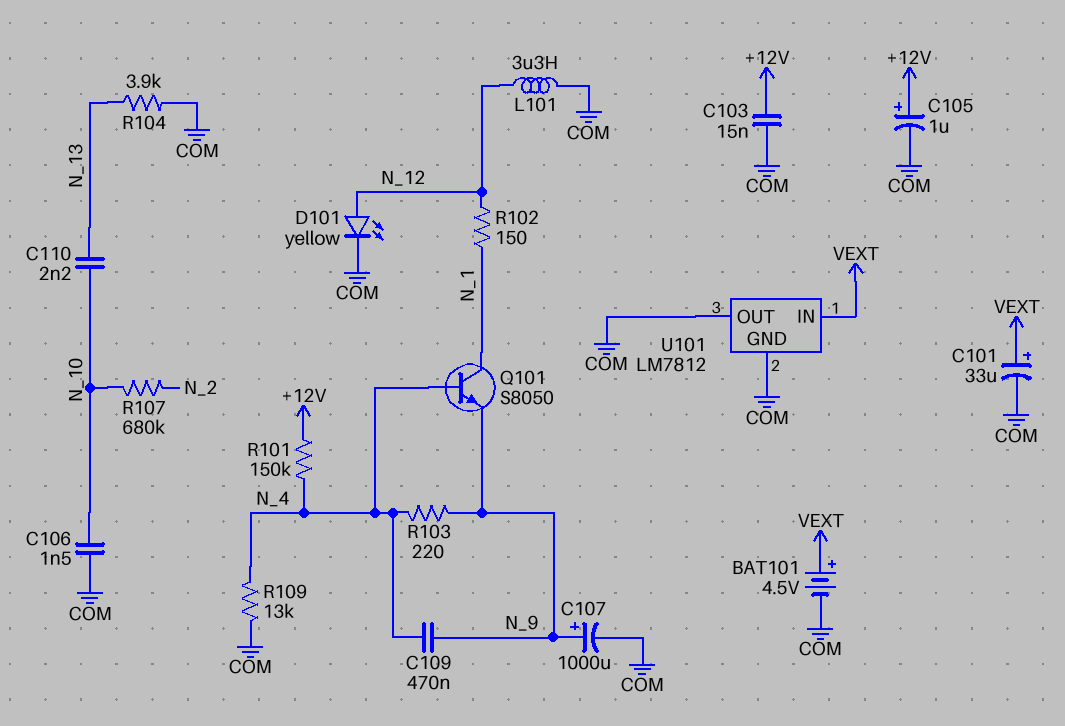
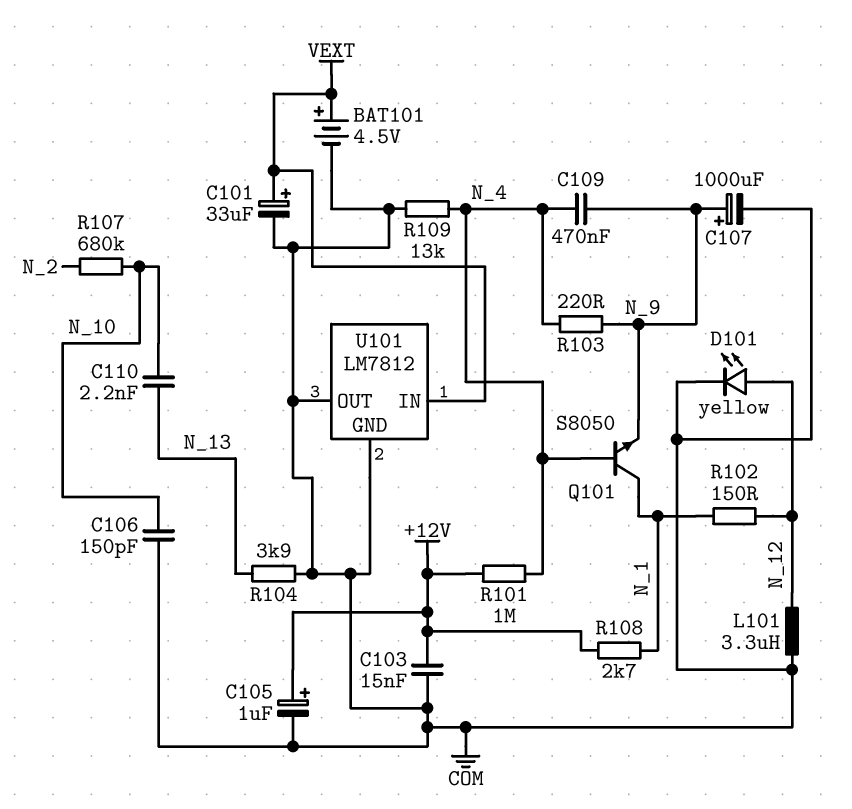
C106: 1.5nF (COM, N_10) -> 150pF (COM, N_10)
R101: 150k (+12V, N_4) -> 1M (+12V, N_4)
R108: none -> 2.7k (+12V, N_1)

